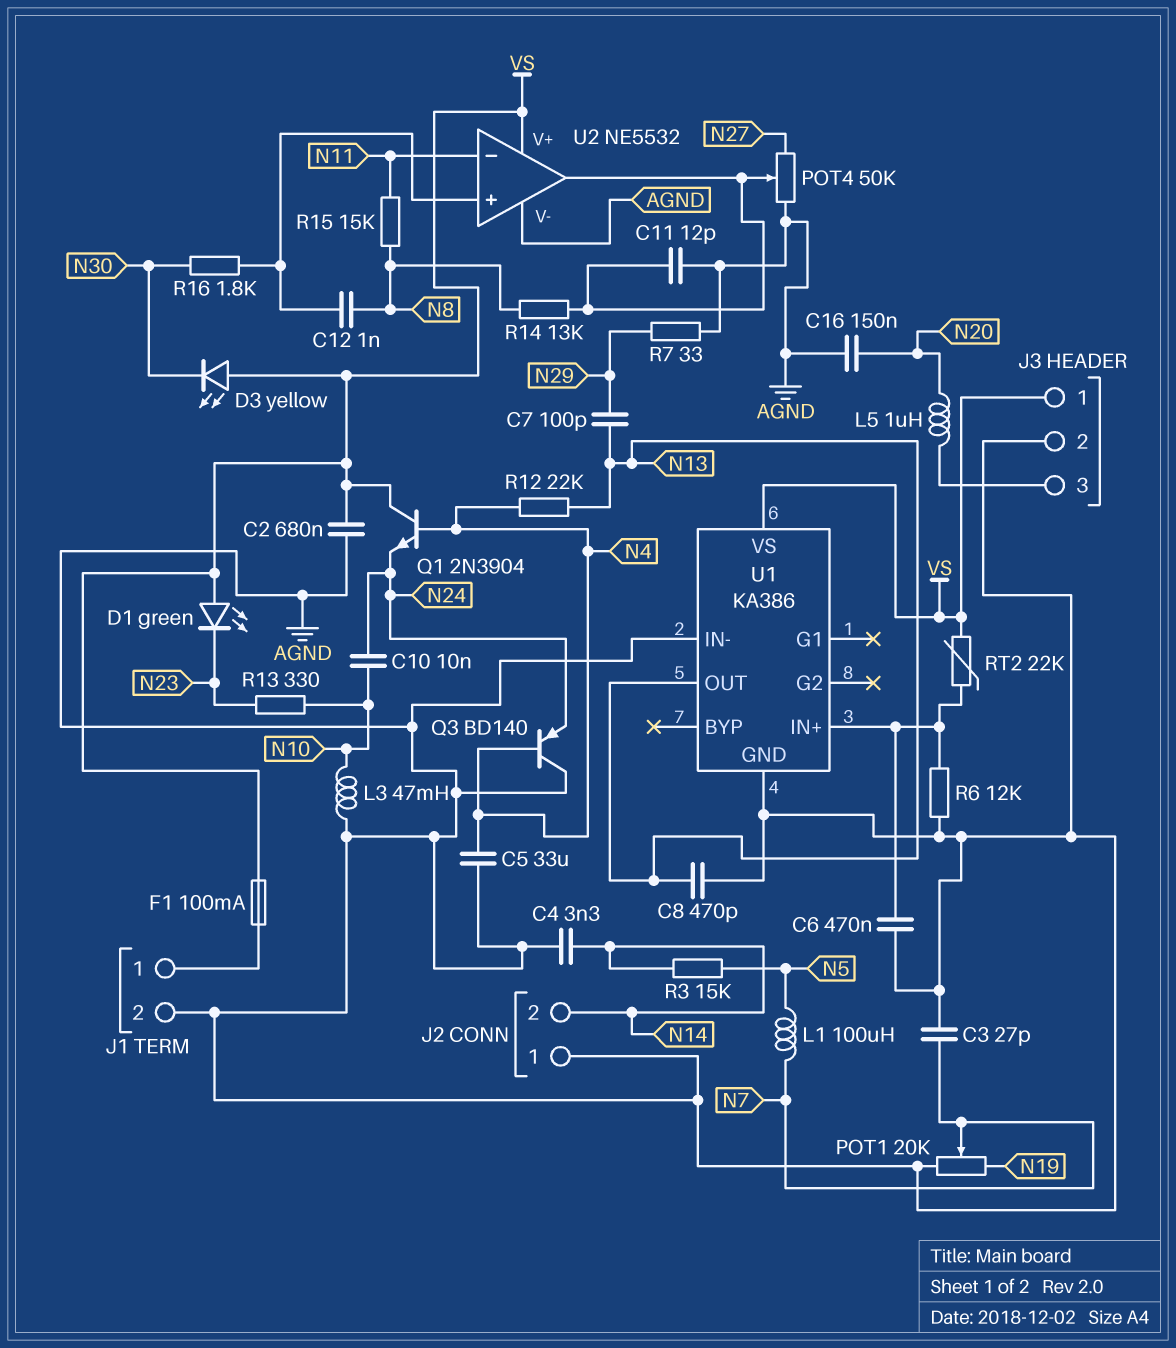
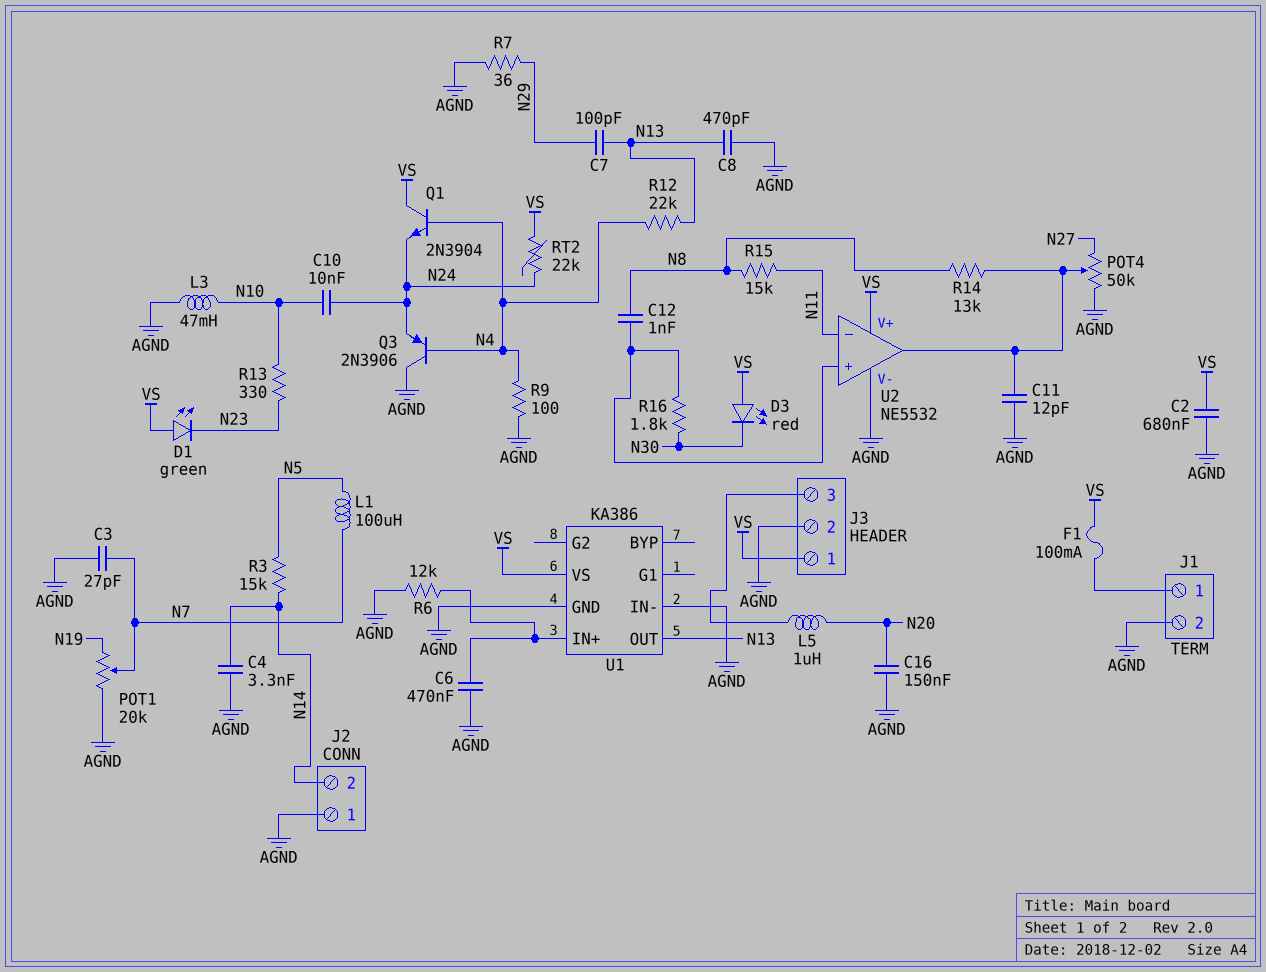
C5: 33uF (AGND, N4) -> none
D3: LED yellow (A VS, K N30) -> LED red (A VS, K N30)
Q3: PNP BD140 (B N4, C AGND, E N24) -> PNP 2N3906 (B N4, C AGND, E N24)
R7: 33 (AGND, N29) -> 36 (AGND, N29)
R9: none -> 100 (AGND, N4)
RT2: 22k (U1/IN+, VS) -> 22k (N24, VS)

